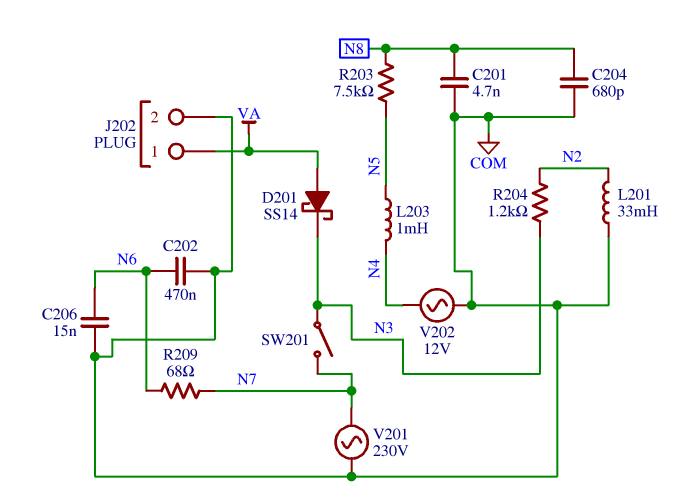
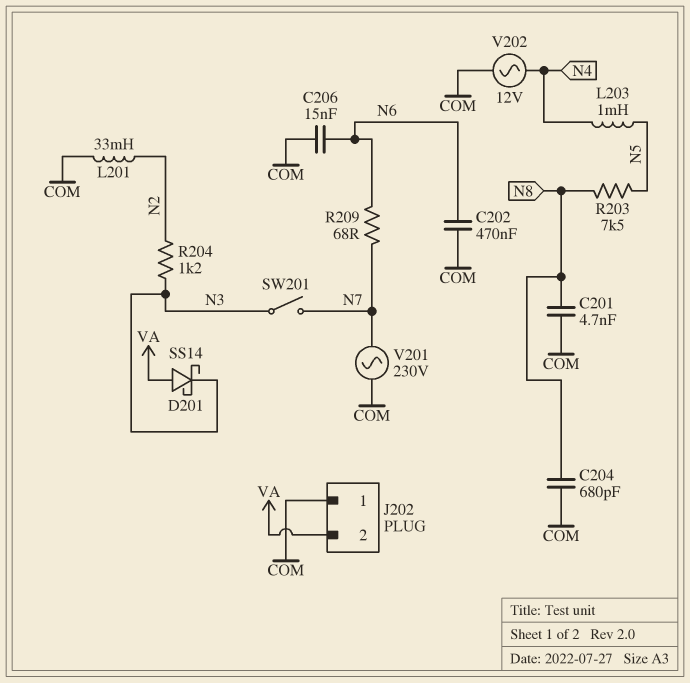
J202 pin 1: VA -> COM
J202 pin 2: COM -> VA

